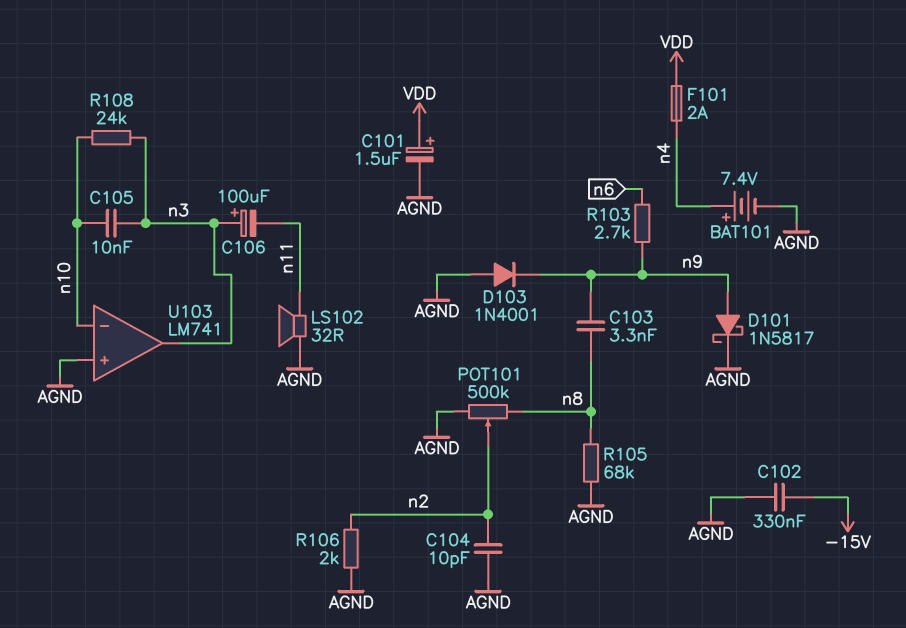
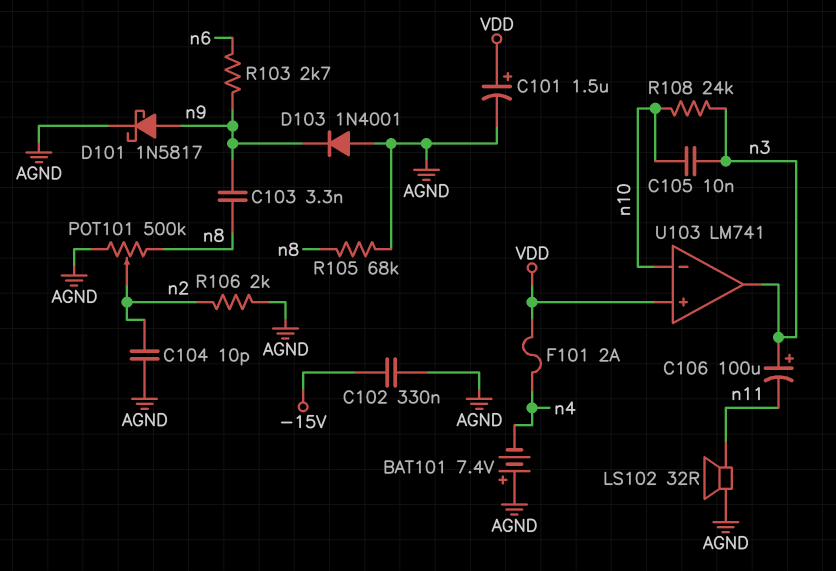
BAT101: 7.4V (plus n4, minus AGND) -> 7.4V (plus AGND, minus n4)
U103 pin in+: AGND -> VDD

